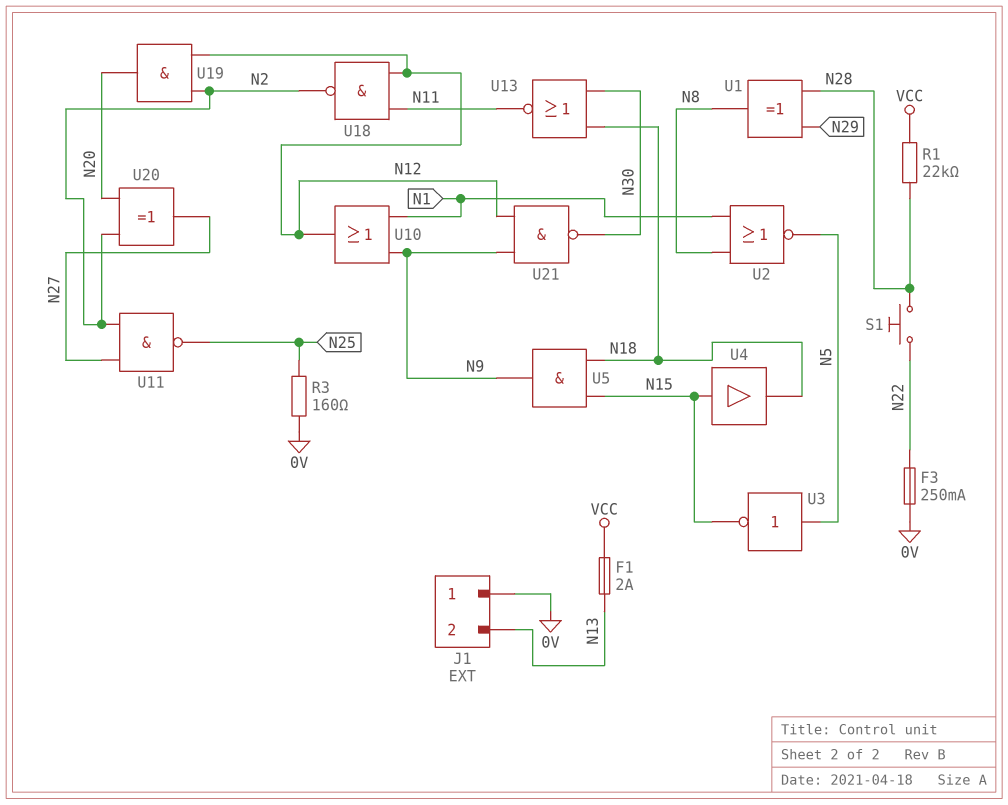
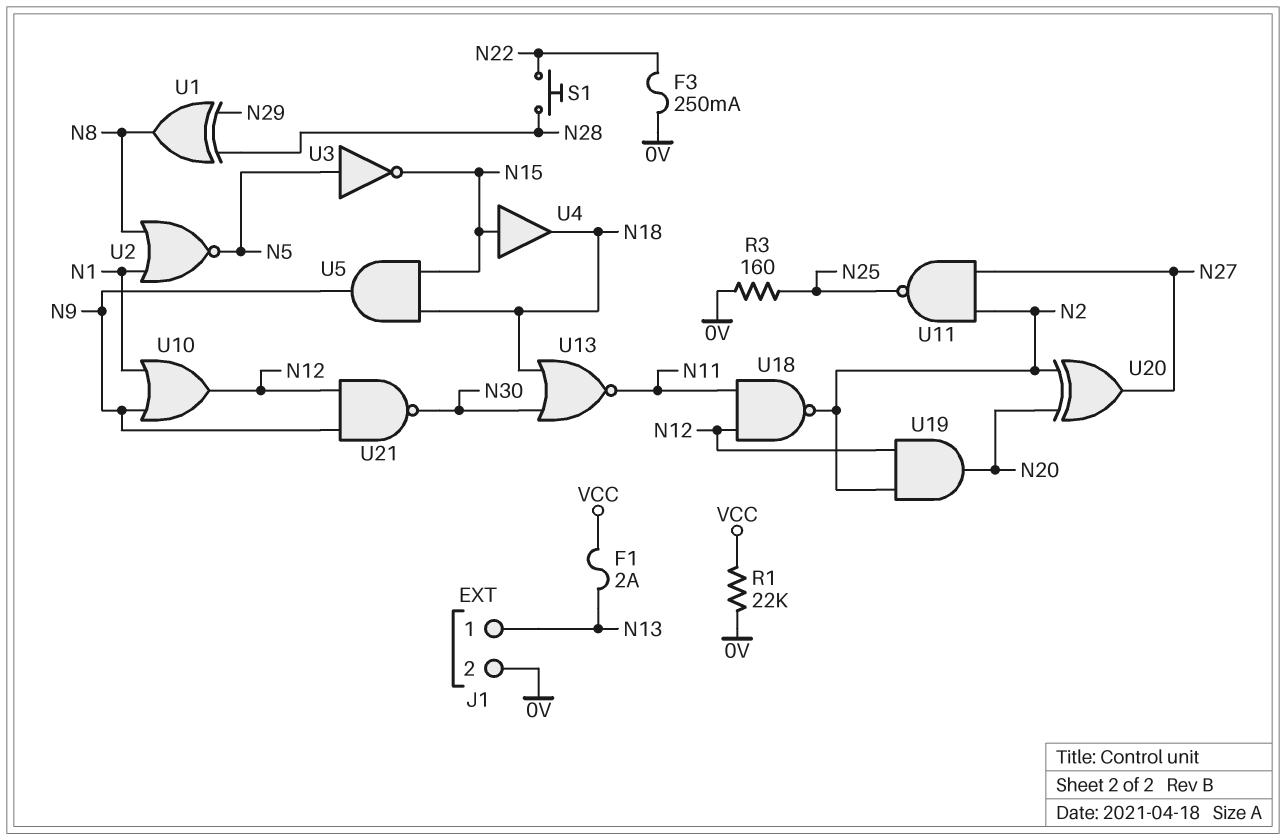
J1 pin 1: 0V -> N13
J1 pin 2: N13 -> 0V
R1: 22k (N28, VCC) -> 22k (0V, VCC)

